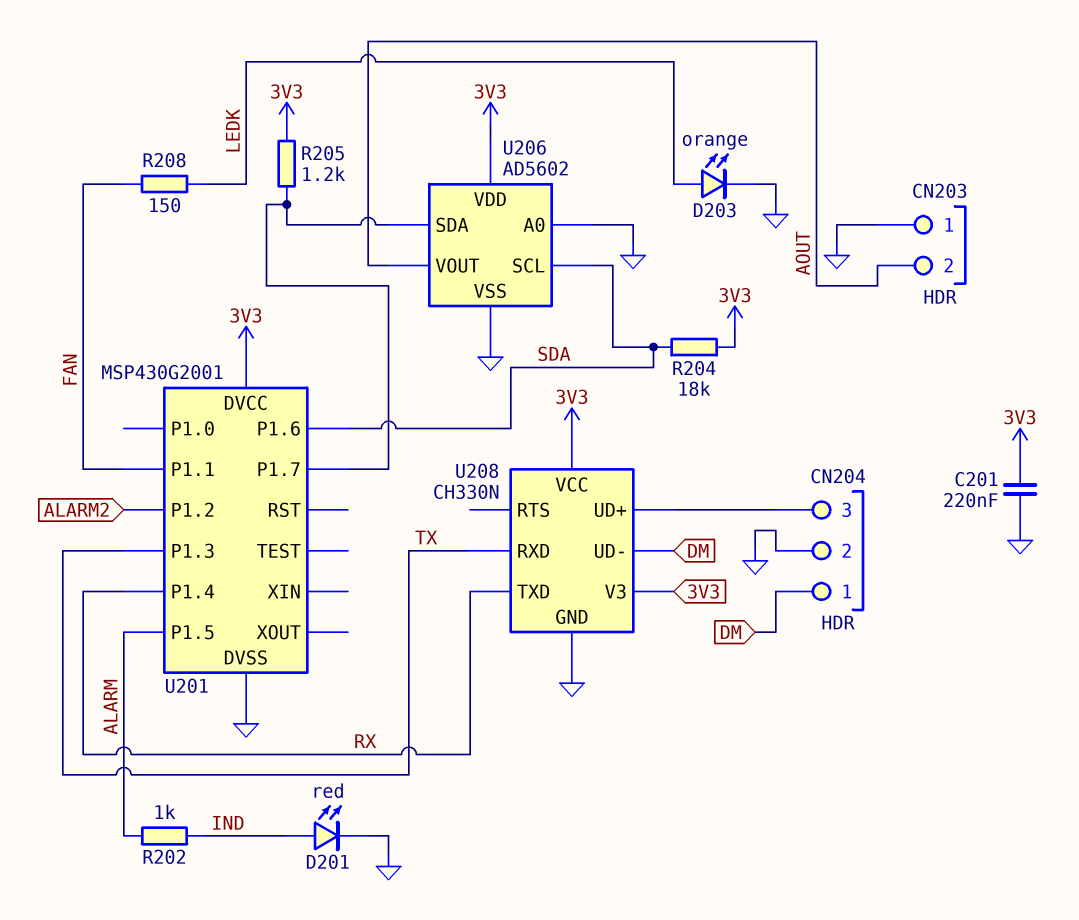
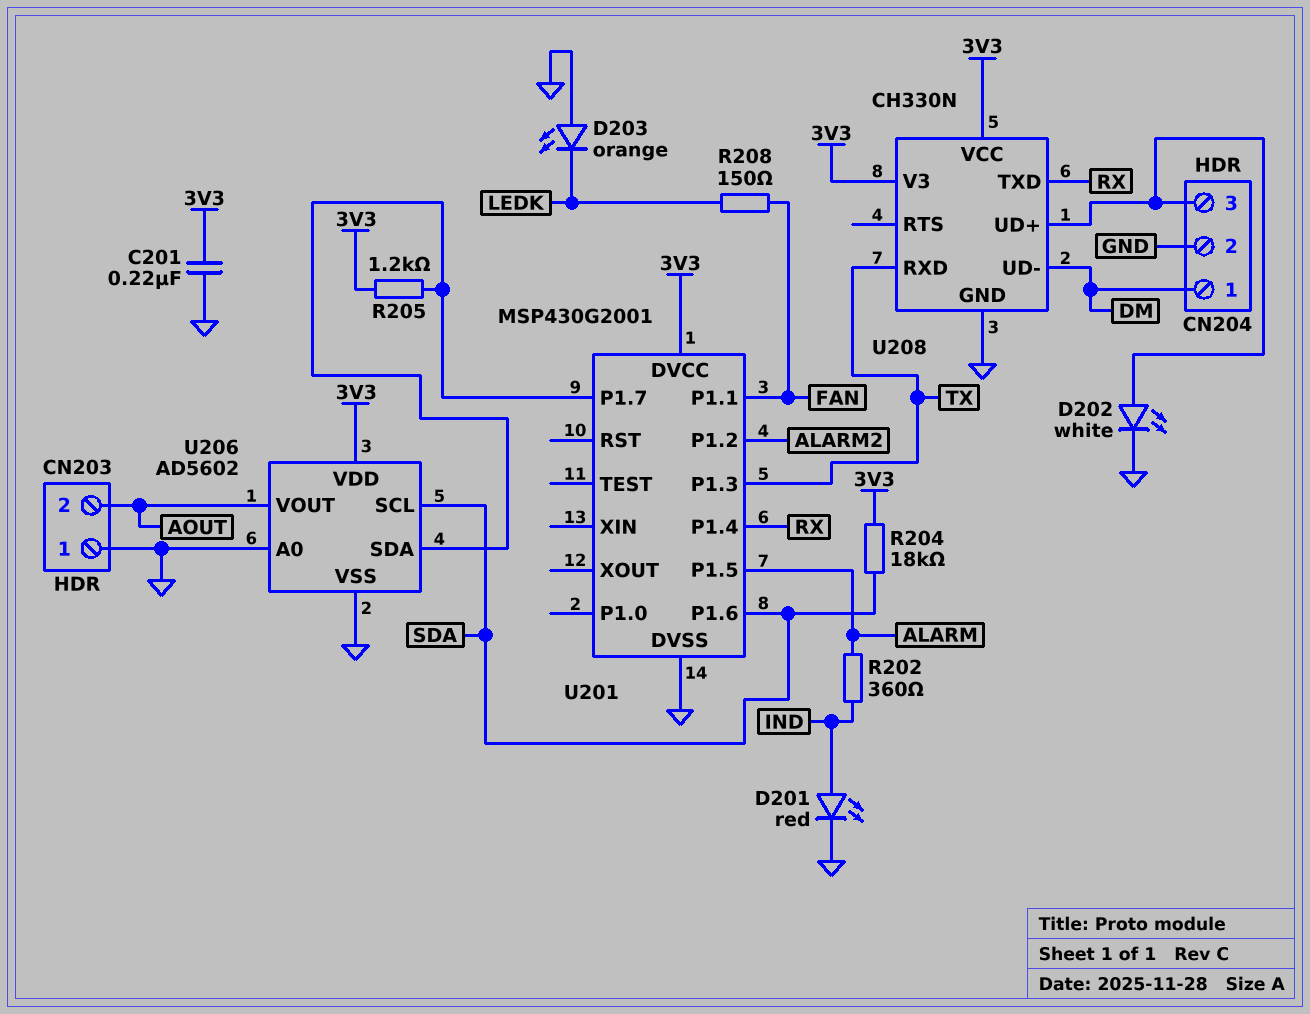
D202: none -> LED white (A CN204/3, K GND)
D203: LED orange (A LEDK, K GND) -> LED orange (A GND, K LEDK)
R202: 1k (ALARM, IND) -> 360 (ALARM, IND)

